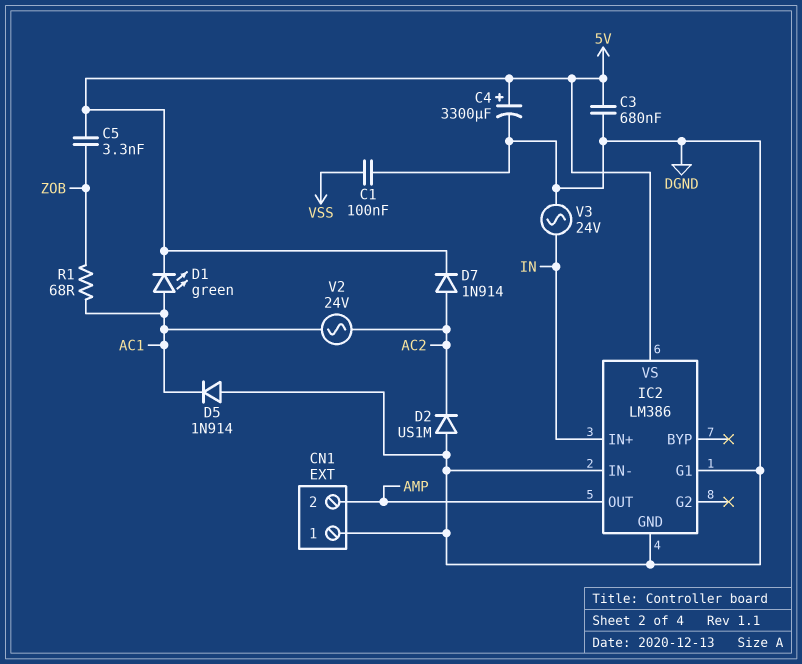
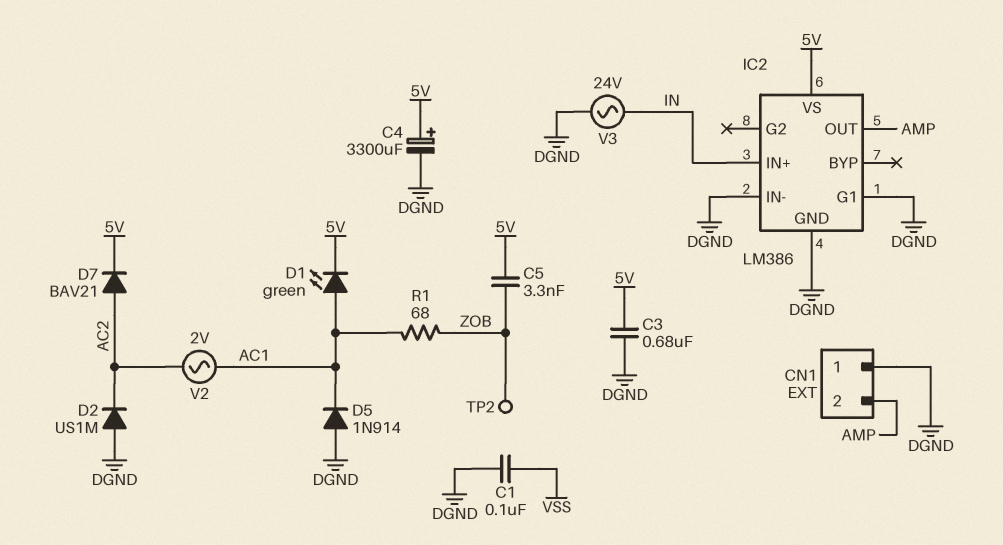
D7: diode 1N914 (A AC2, K 5V) -> diode BAV21 (A AC2, K 5V)
TP2: none -> test point (ZOB)
V2: AC 24V (AC1, AC2) -> AC 2V (AC1, AC2)

